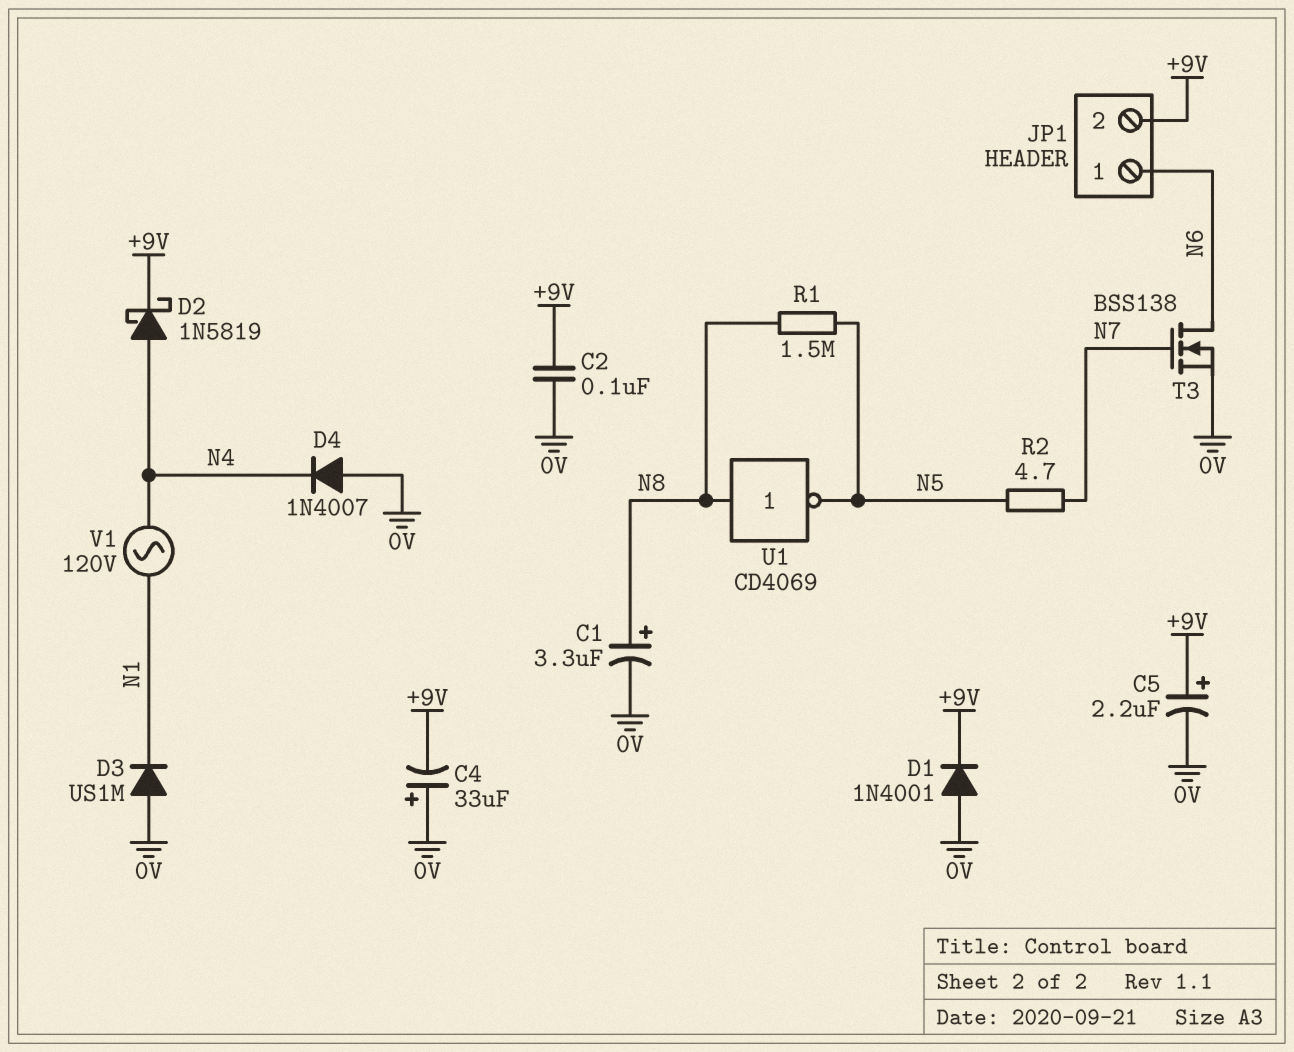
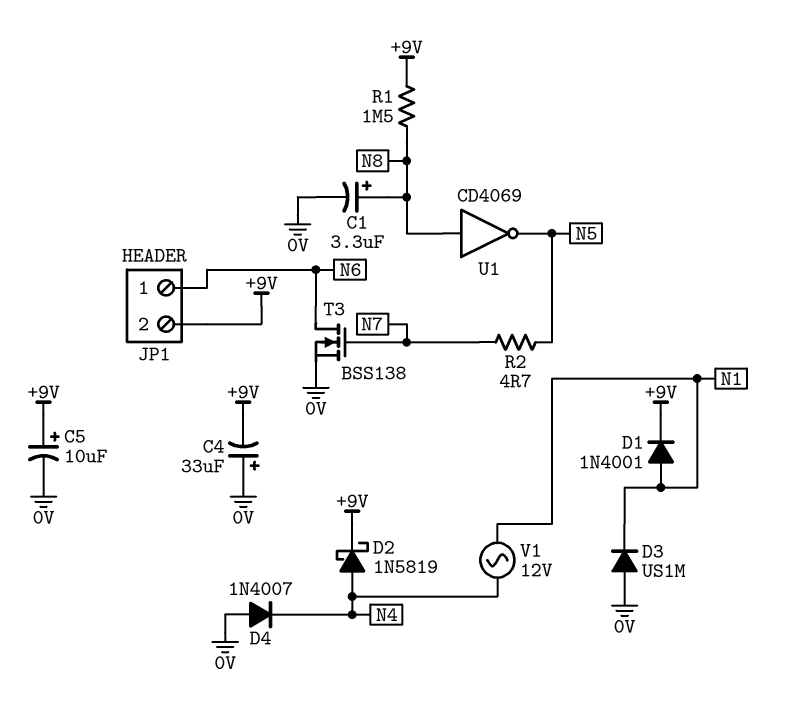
C2: 100nF (+9V, 0V) -> none
C5: 2.2uF (plus +9V, minus 0V) -> 10uF (plus +9V, minus 0V)
D1: diode 1N4001 (A 0V, K +9V) -> diode 1N4001 (A N1, K +9V)
R1: 1.5M (N5, N8) -> 1.5M (+9V, N8)
V1: AC 120V (N1, N4) -> AC 12V (N1, N4)

